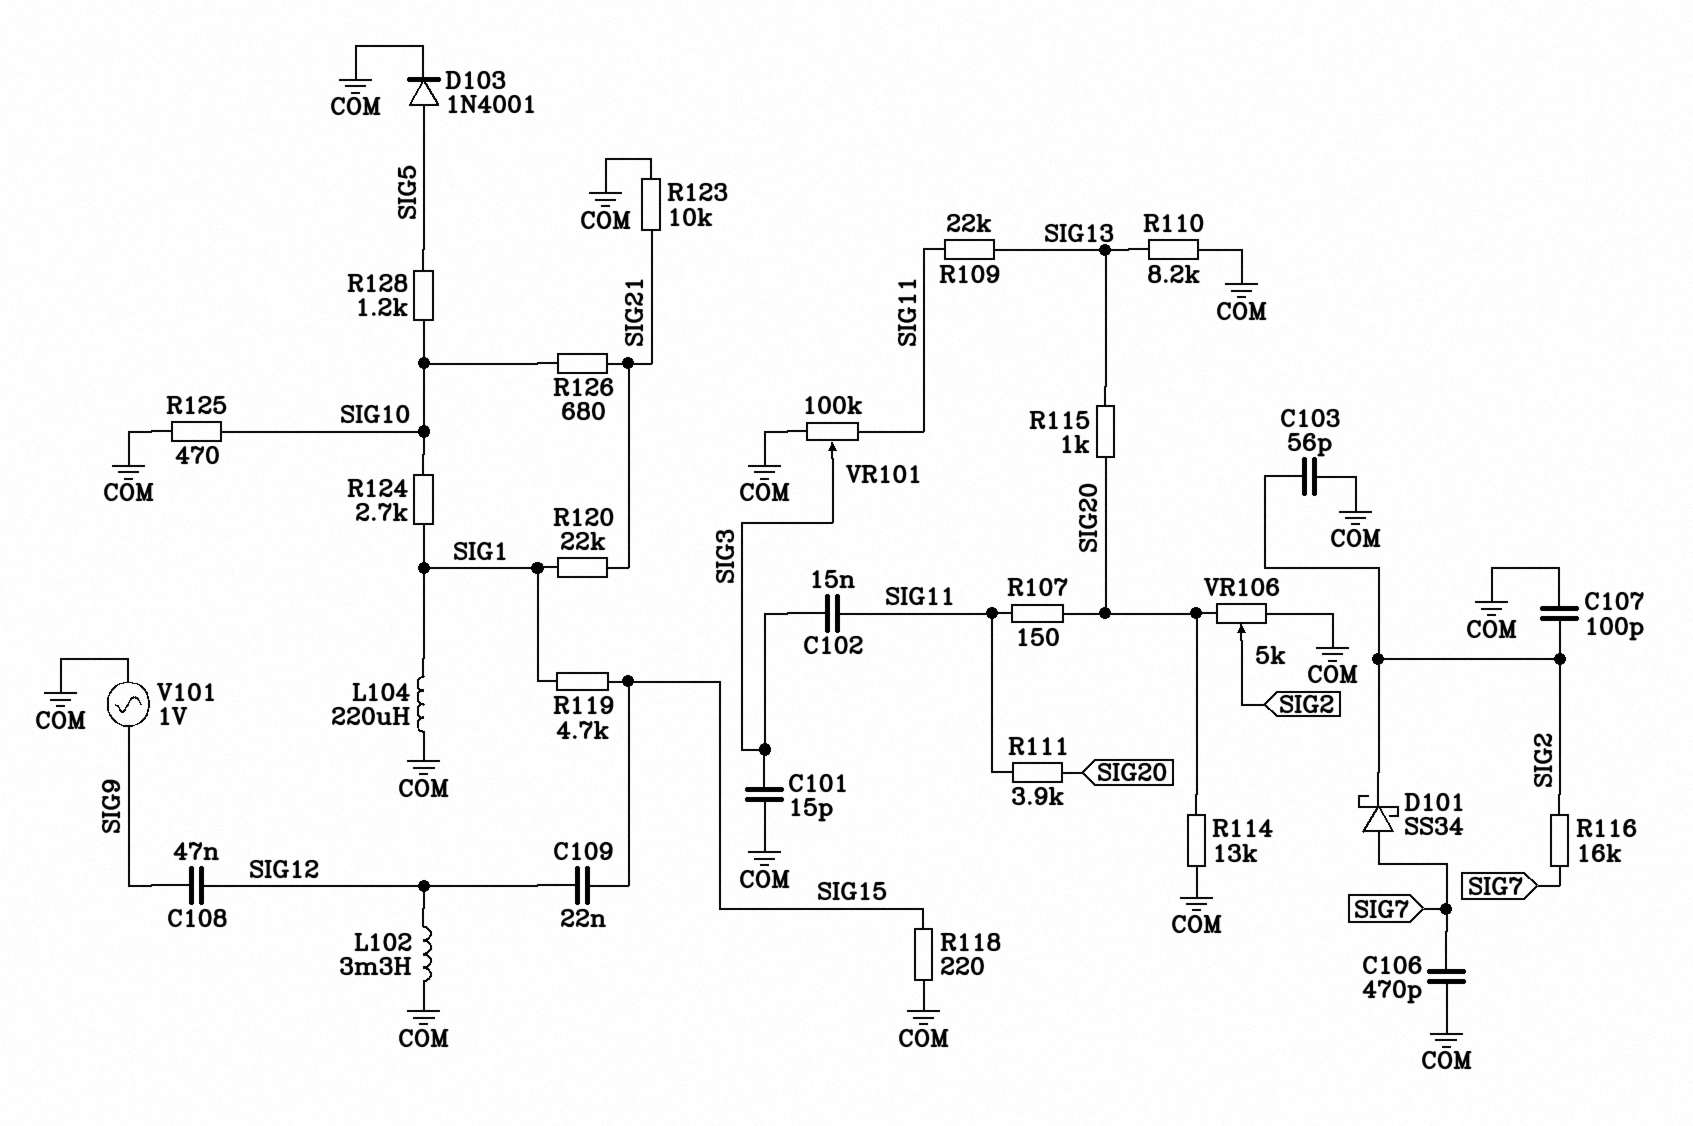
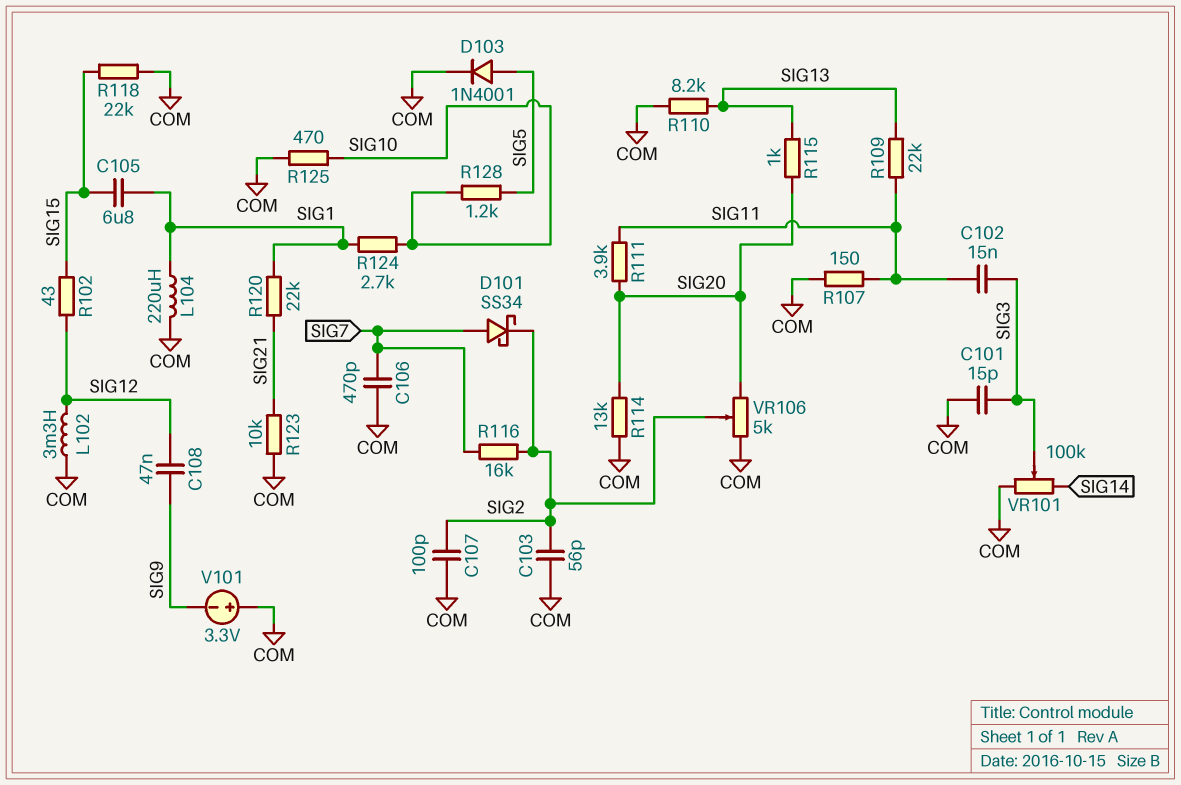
C105: none -> 6.8uF (SIG1, SIG15)
C109: 22nF (SIG12, SIG15) -> none
R102: none -> 43 (SIG12, SIG15)
R107: 150 (SIG11, SIG20) -> 150 (COM, SIG11)
R118: 220 (COM, SIG15) -> 22k (COM, SIG15)
R119: 4.7k (SIG1, SIG15) -> none
R126: 680 (SIG10, SIG21) -> none
V101: AC 1V (COM, SIG9) -> 3.3V (plus COM, minus SIG9)
VR101: 100k (COM, SIG11, wiper SIG3) -> 100k (COM, SIG14, wiper SIG3)

